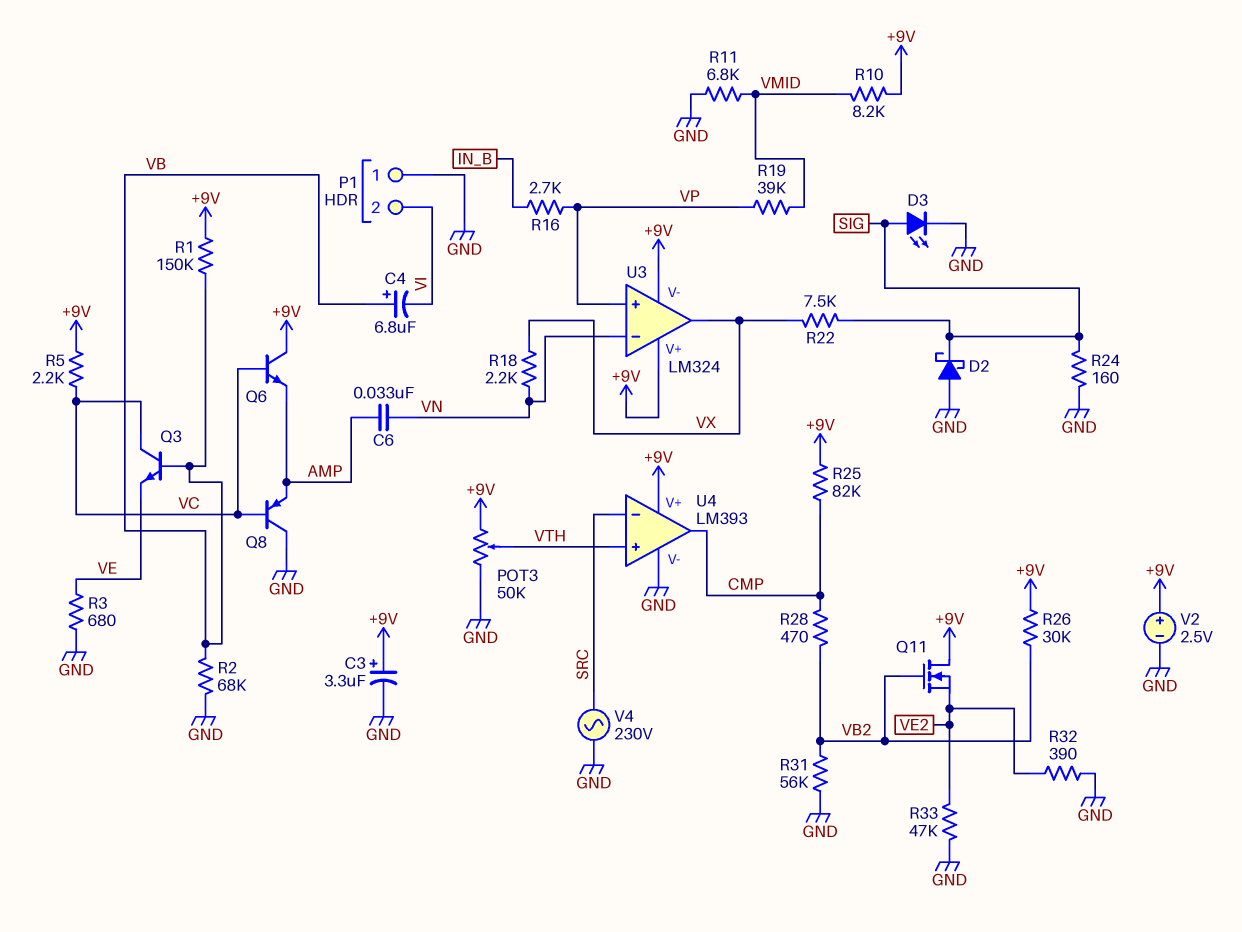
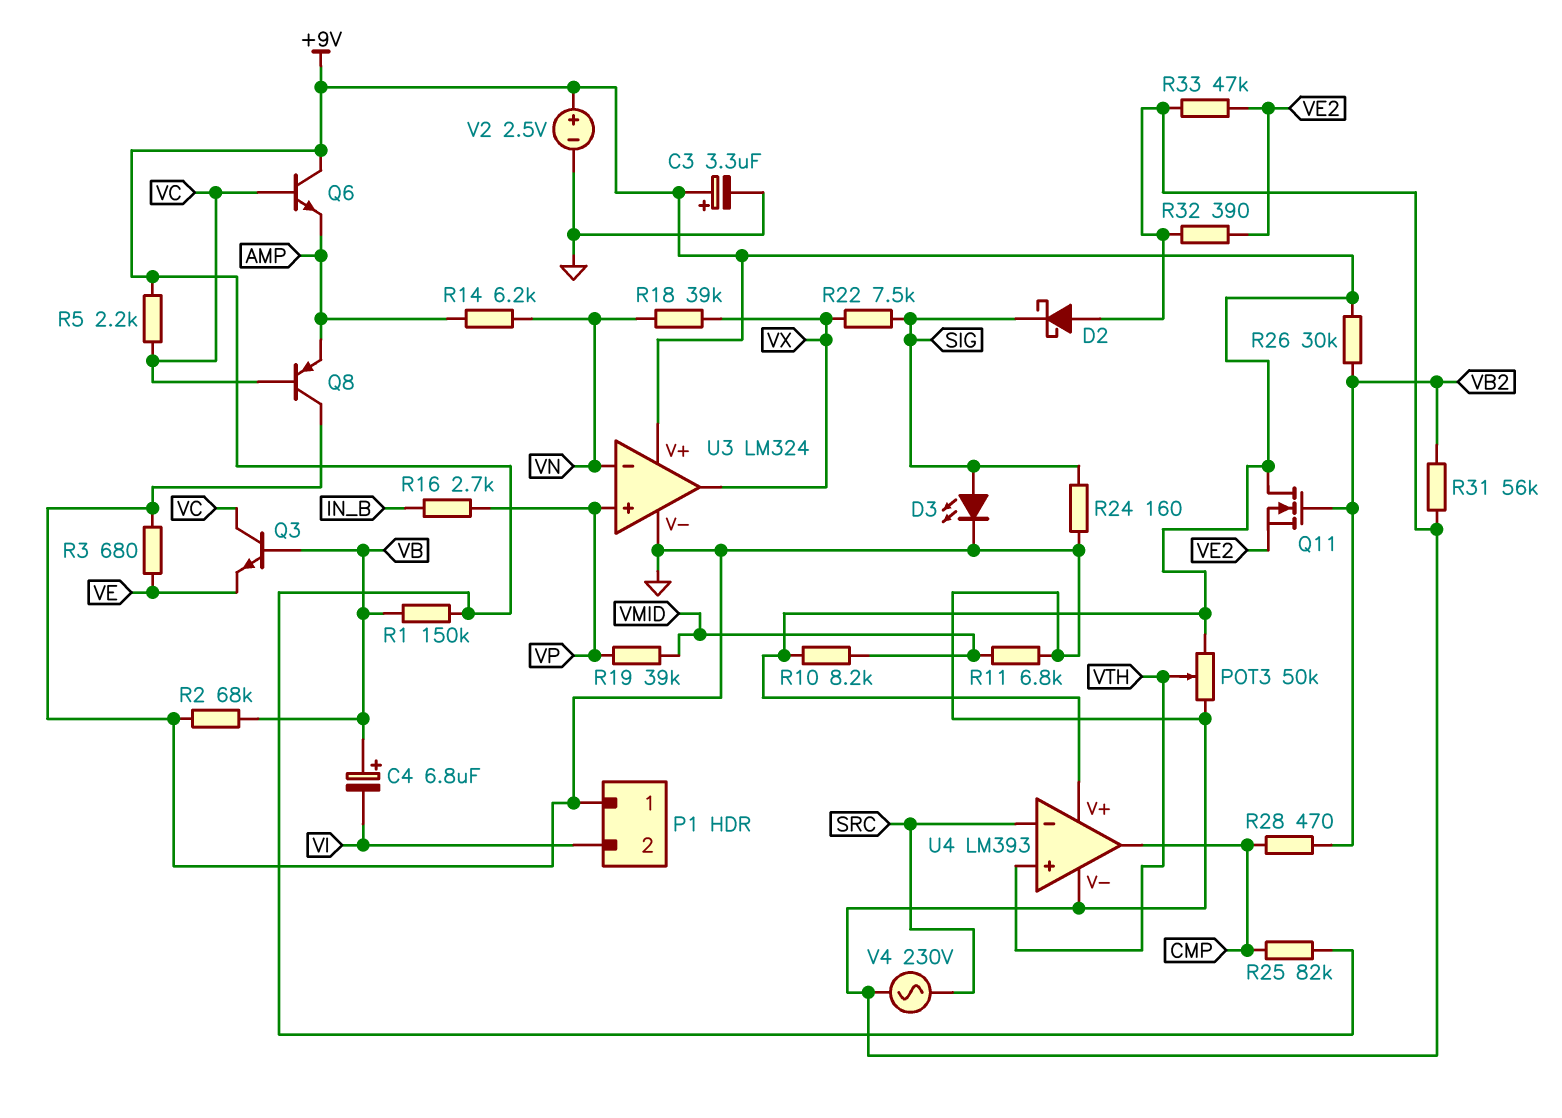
C6: 33nF (AMP, VN) -> none
R14: none -> 6.2k (AMP, VN)
R18: 2.2k (VN, VX) -> 39k (VN, VX)
U3 pin V-: +9V -> GND

